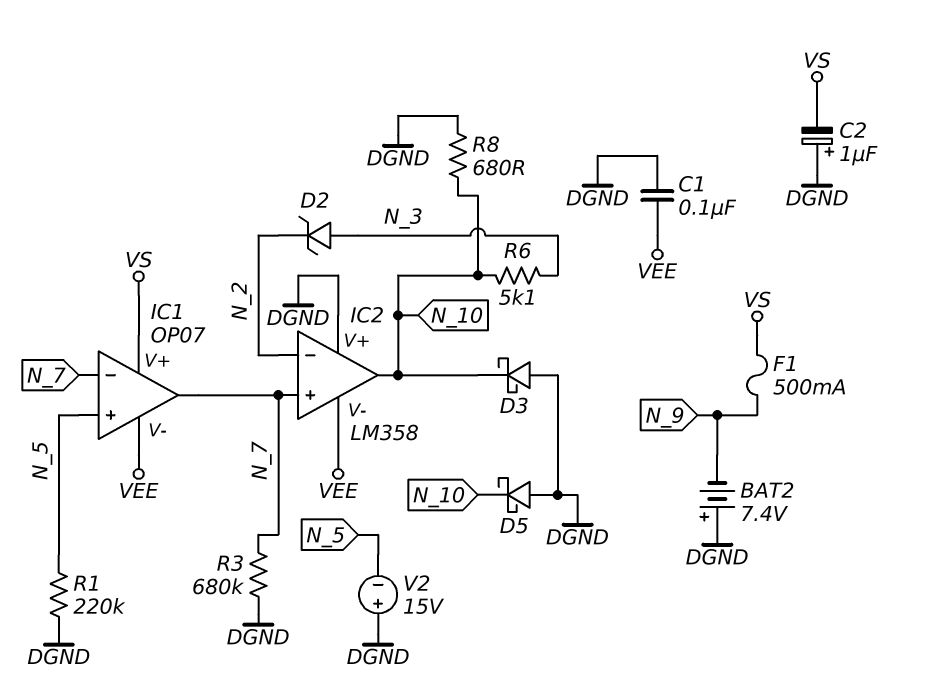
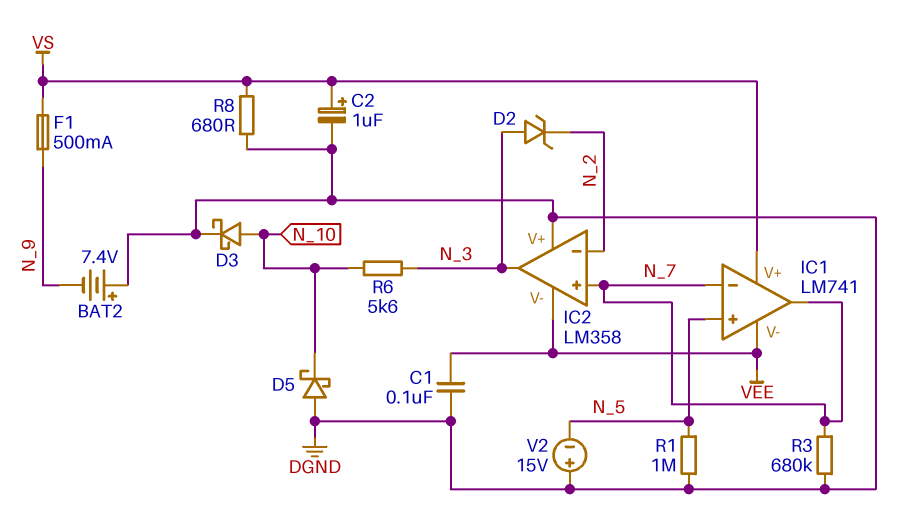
C2: 1uF (plus DGND, minus VS) -> 1uF (plus VS, minus DGND)
D3: schottky (A DGND, K N_10) -> schottky (A N_10, K DGND)
IC1: OP07 -> LM741
IC2 pin out: N_10 -> N_3
R1: 220k (DGND, N_5) -> 1M (DGND, N_5)
R6: 5.1k (N_3, N_10) -> 5.6k (N_3, N_10)
R8: 680 (DGND, N_10) -> 680 (DGND, VS)

